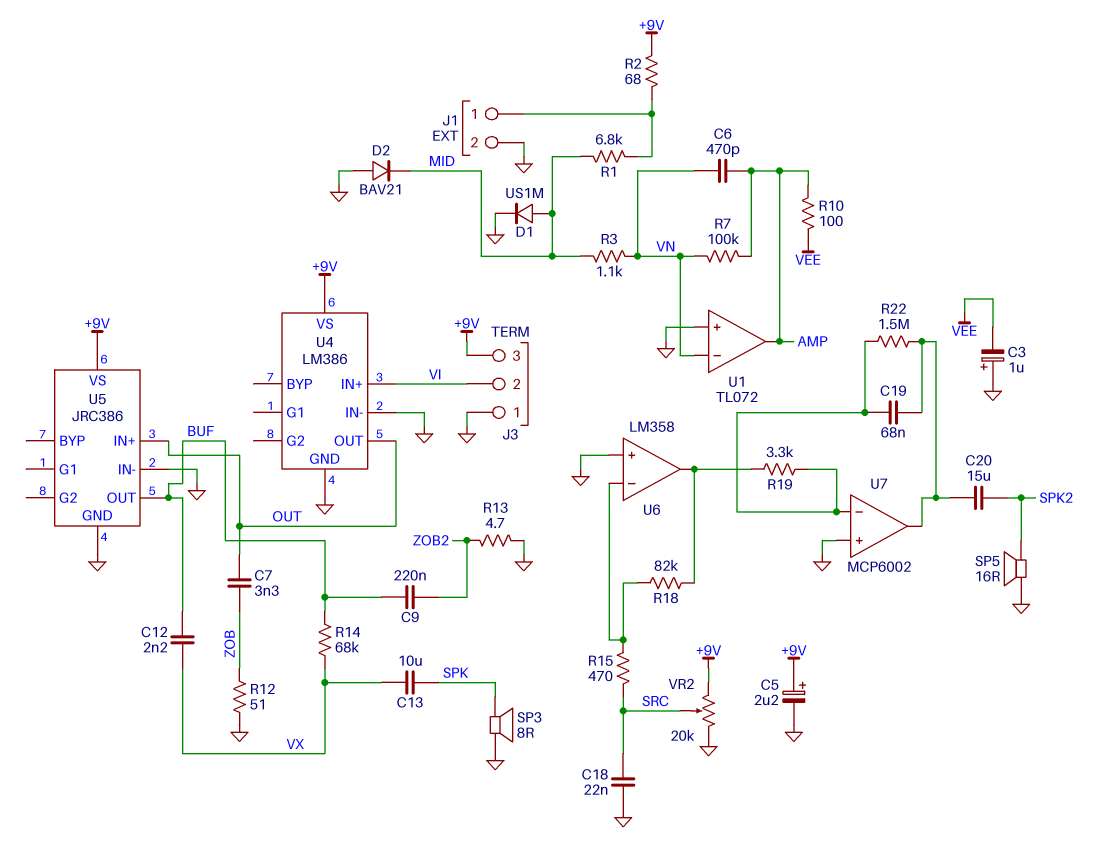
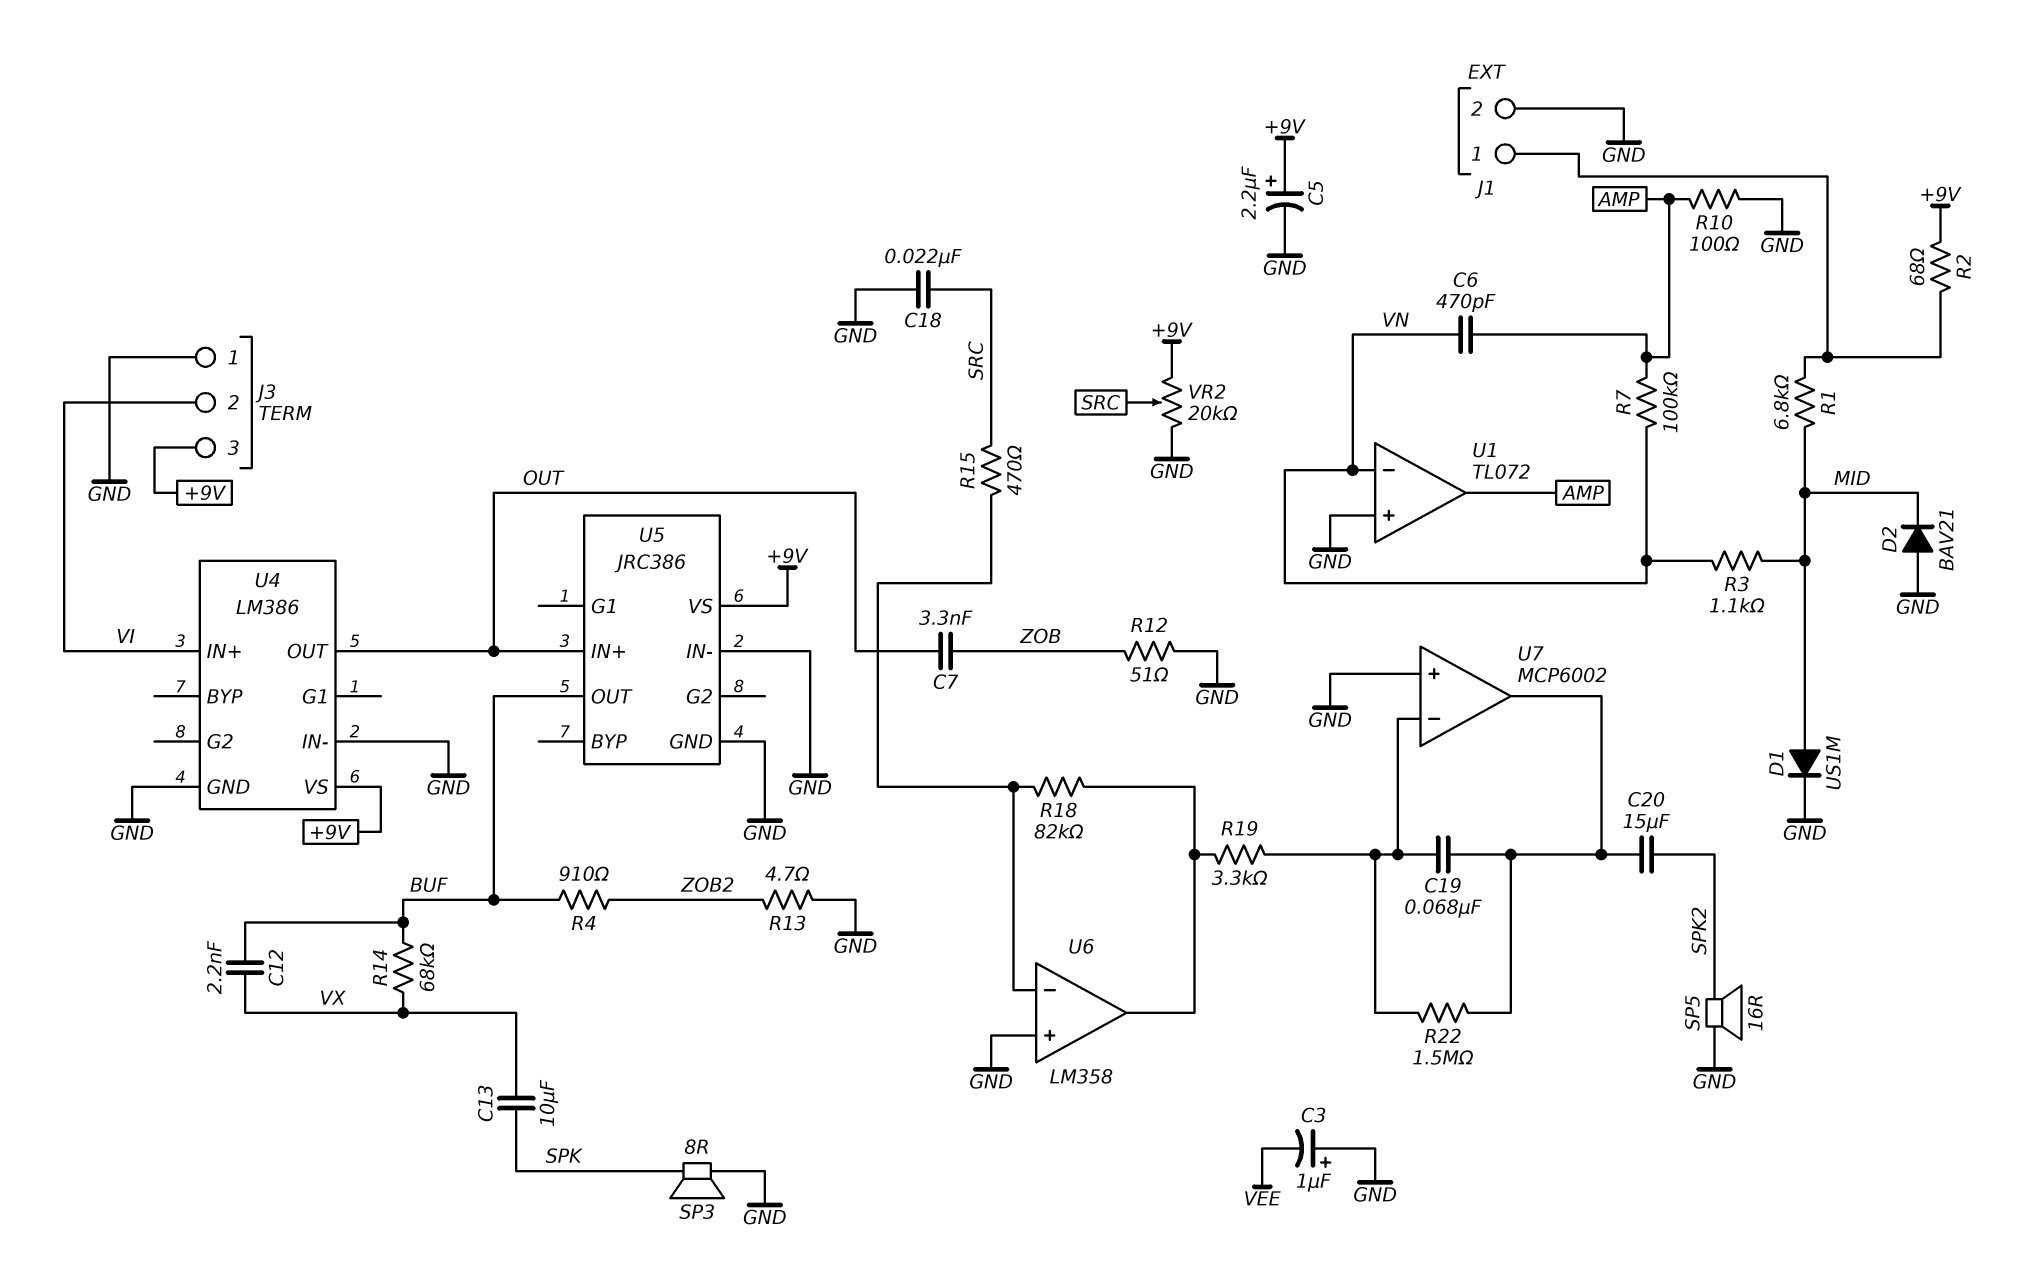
C9: 220nF (BUF, ZOB2) -> none
R4: none -> 910 (BUF, ZOB2)
R10: 100 (AMP, VEE) -> 100 (AMP, GND)

